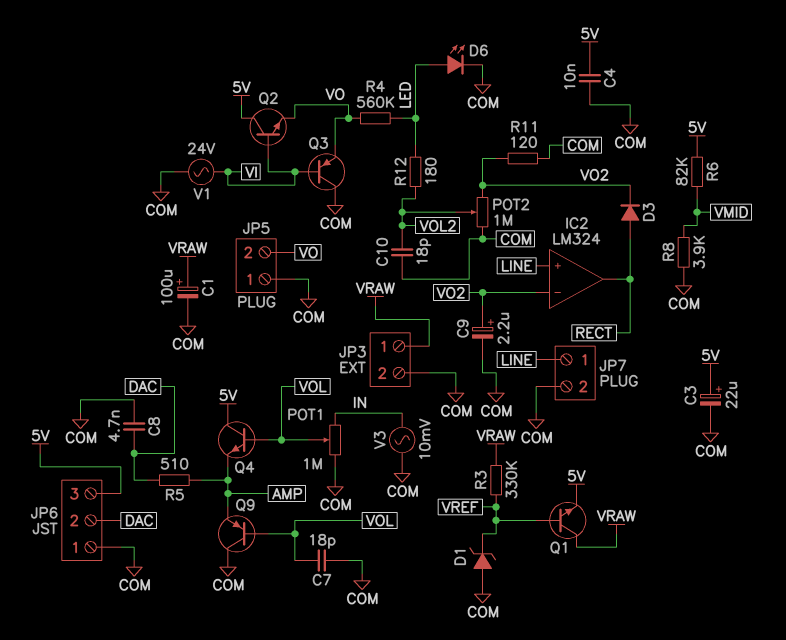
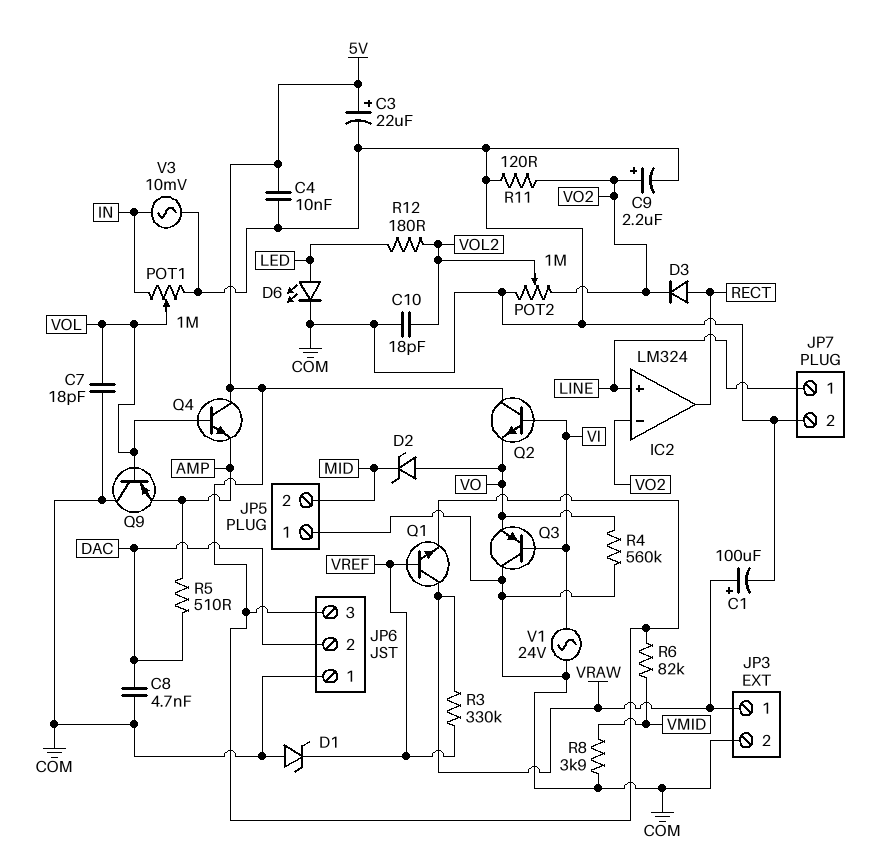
D2: none -> zener (A VO, K MID)
JP5 pin 2: VO -> MID
R4: 560k (LED, VO) -> 560k (COM, VO)

